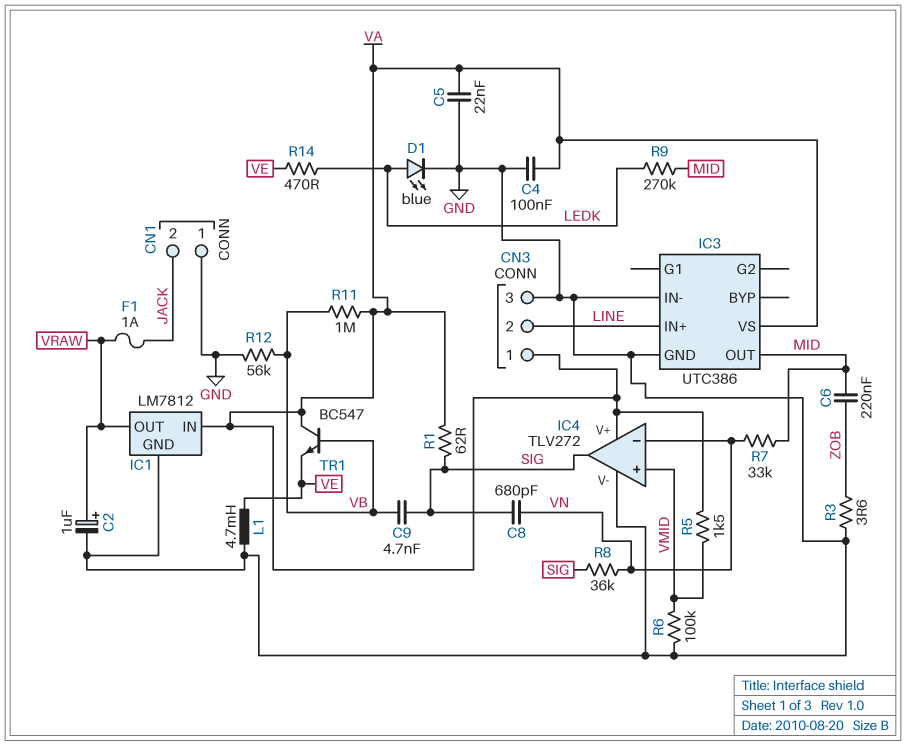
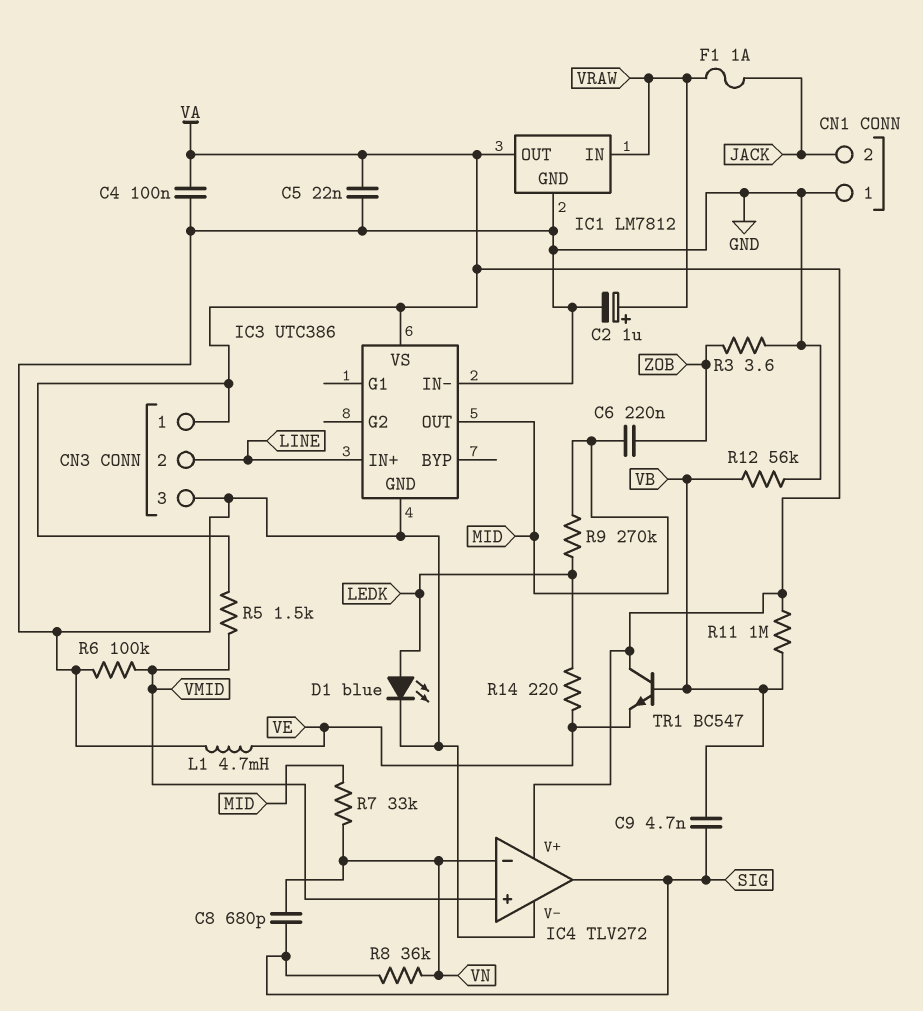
IC1 pin IN: VA -> VRAW
IC1 pin OUT: VRAW -> VA
R1: 62 (SIG, VA) -> none
R14: 470 (LEDK, VE) -> 220 (LEDK, VE)

